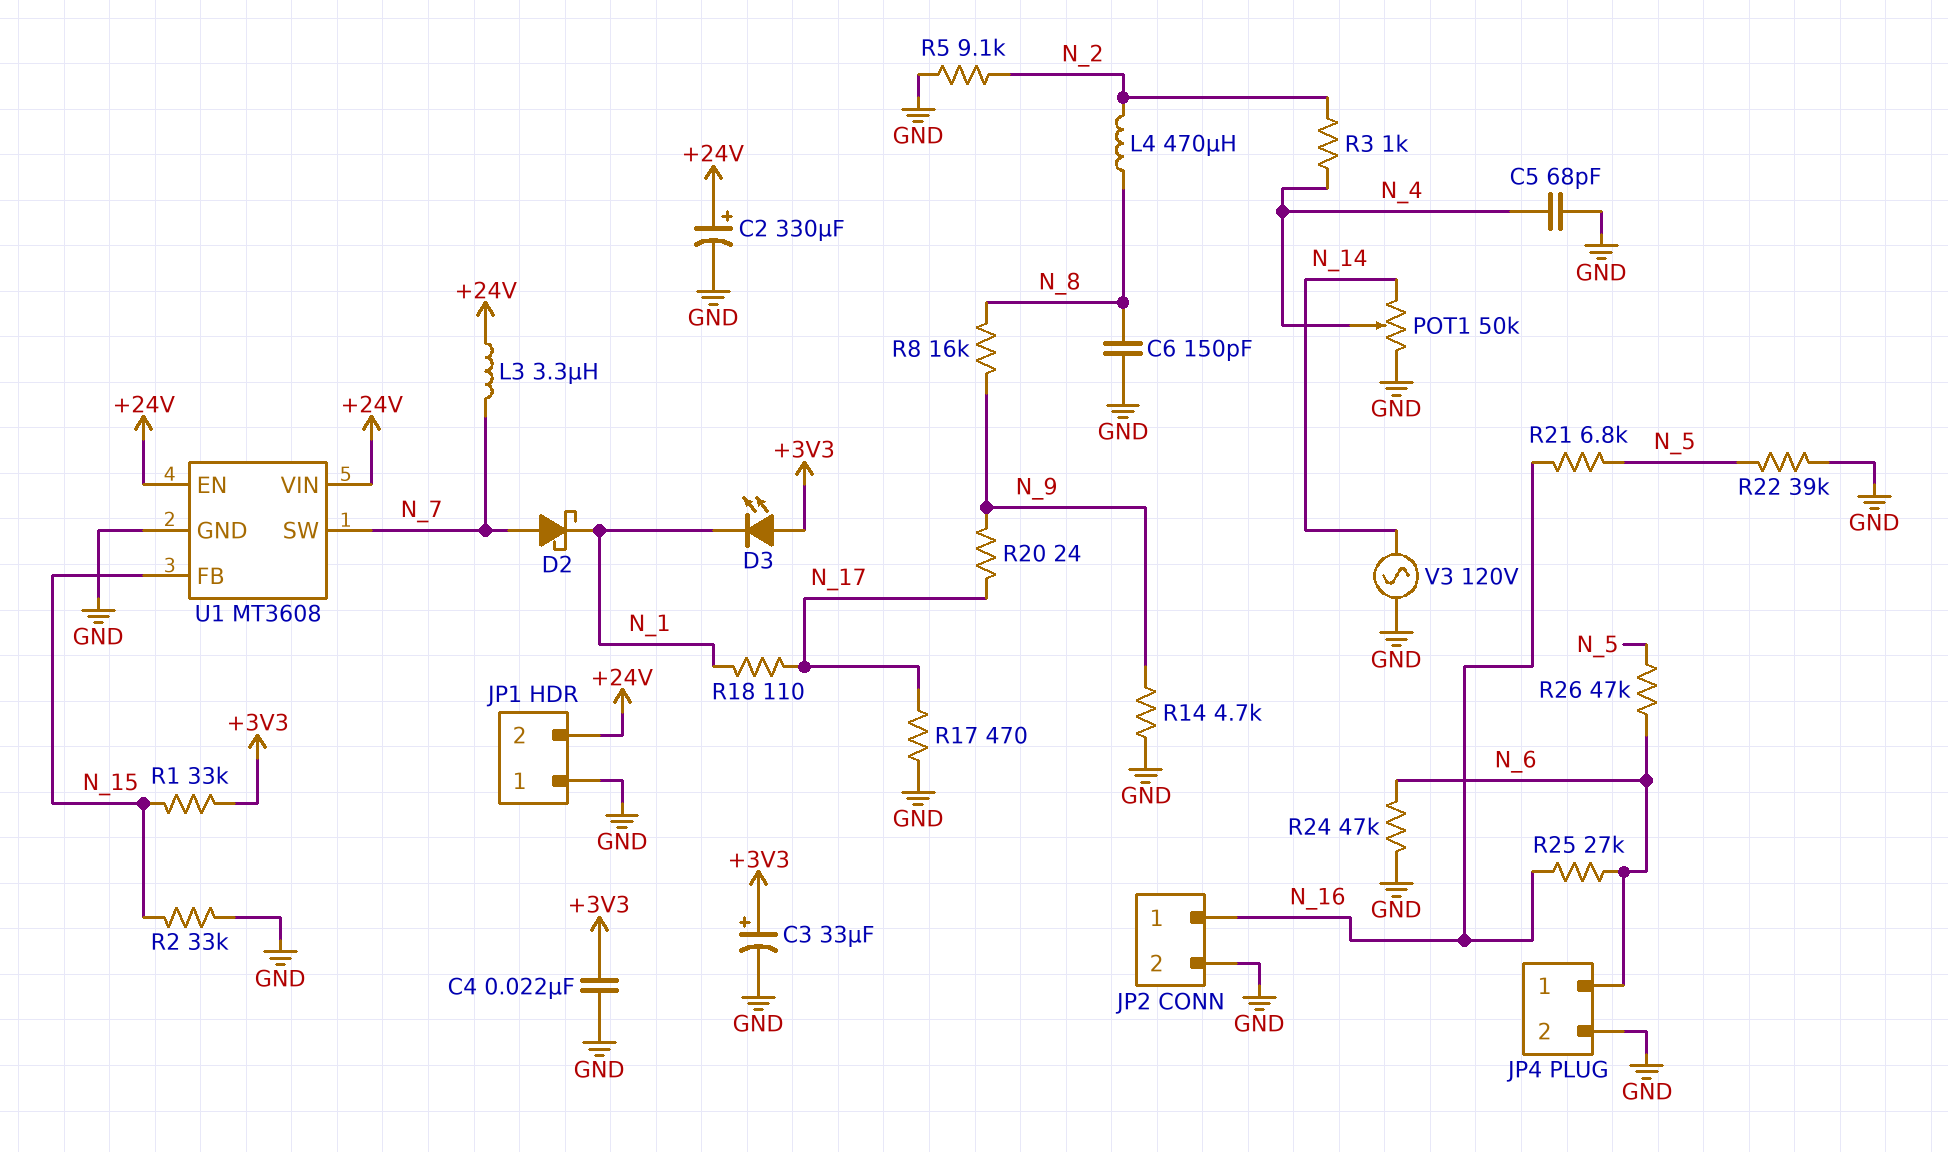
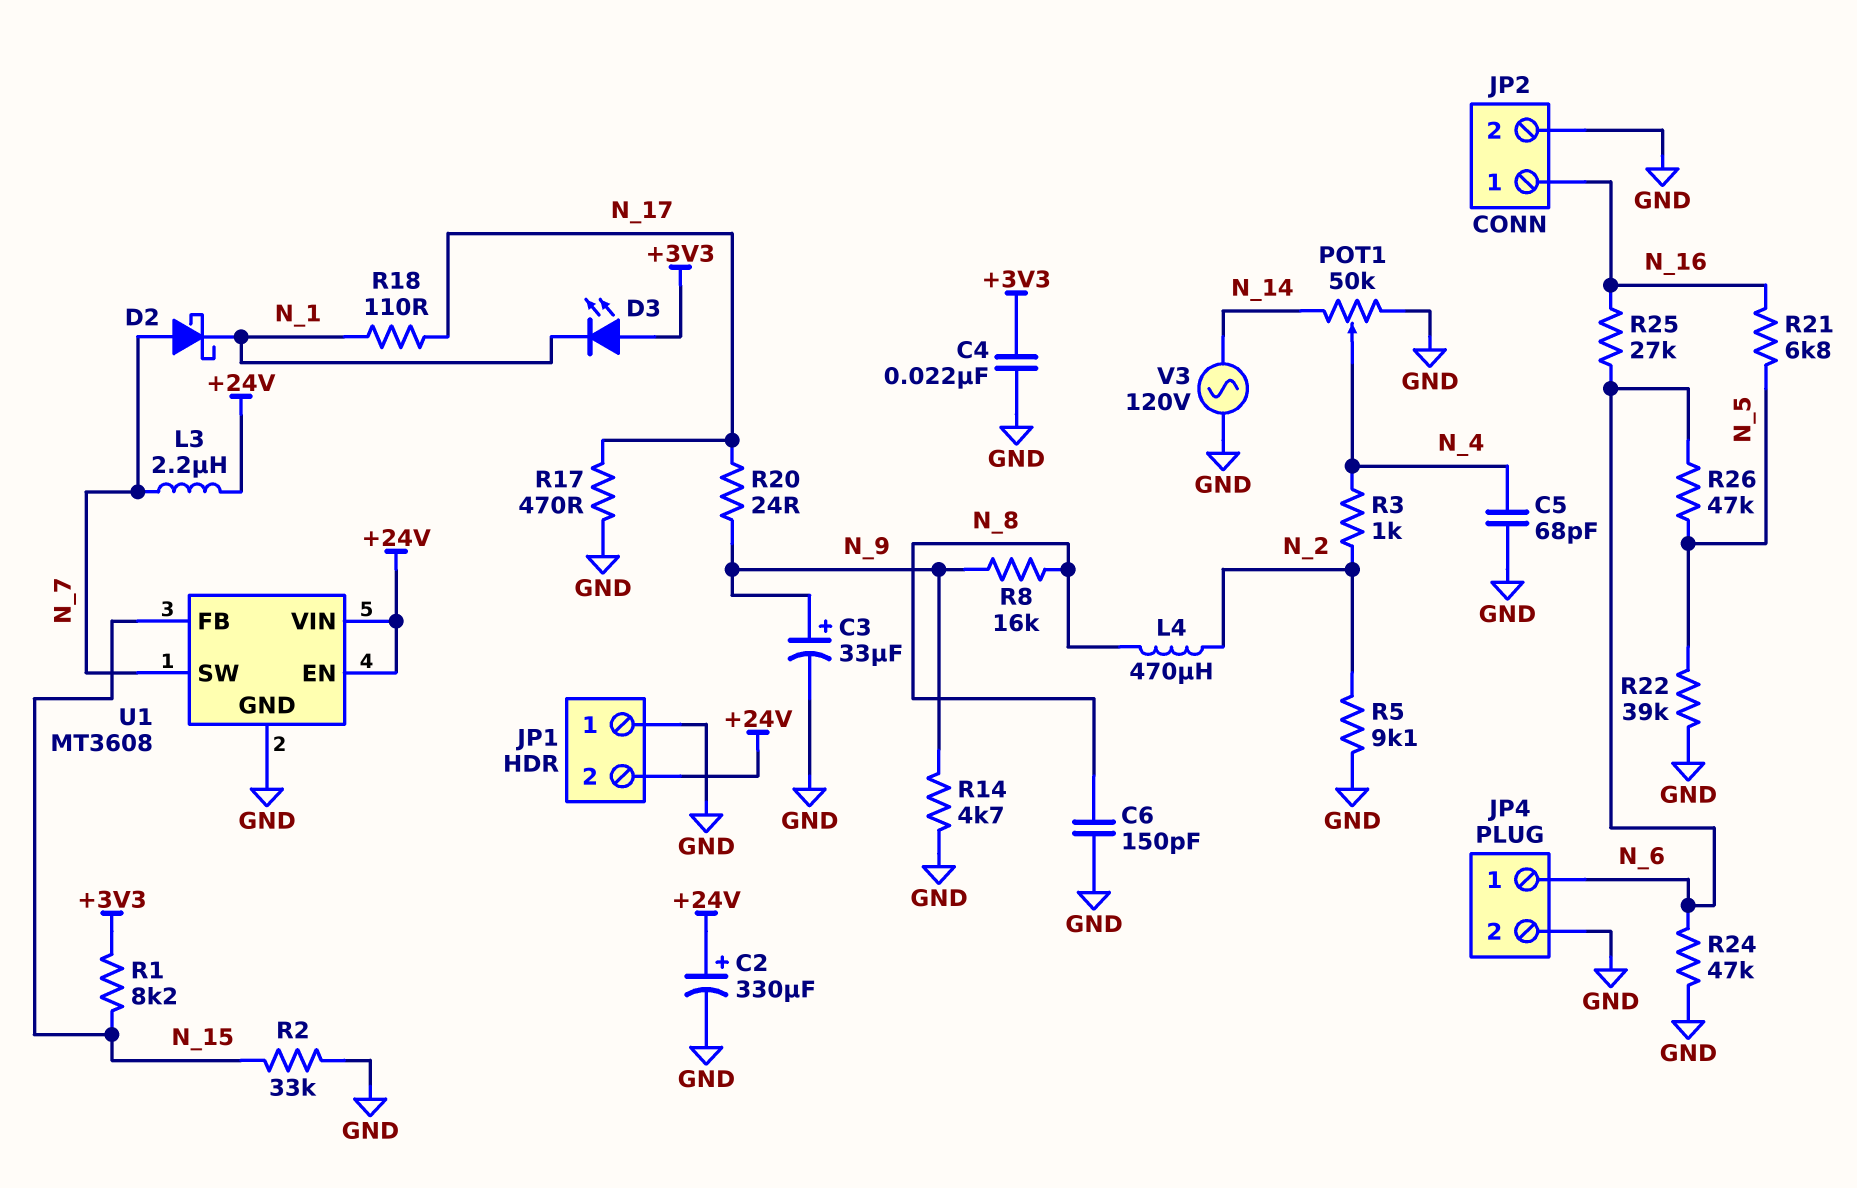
C3: 33uF (plus +3V3, minus GND) -> 33uF (plus N_9, minus GND)
L3: 3.3uH (+24V, N_7) -> 2.2uH (+24V, N_7)
R1: 33k (+3V3, N_15) -> 8.2k (+3V3, N_15)

